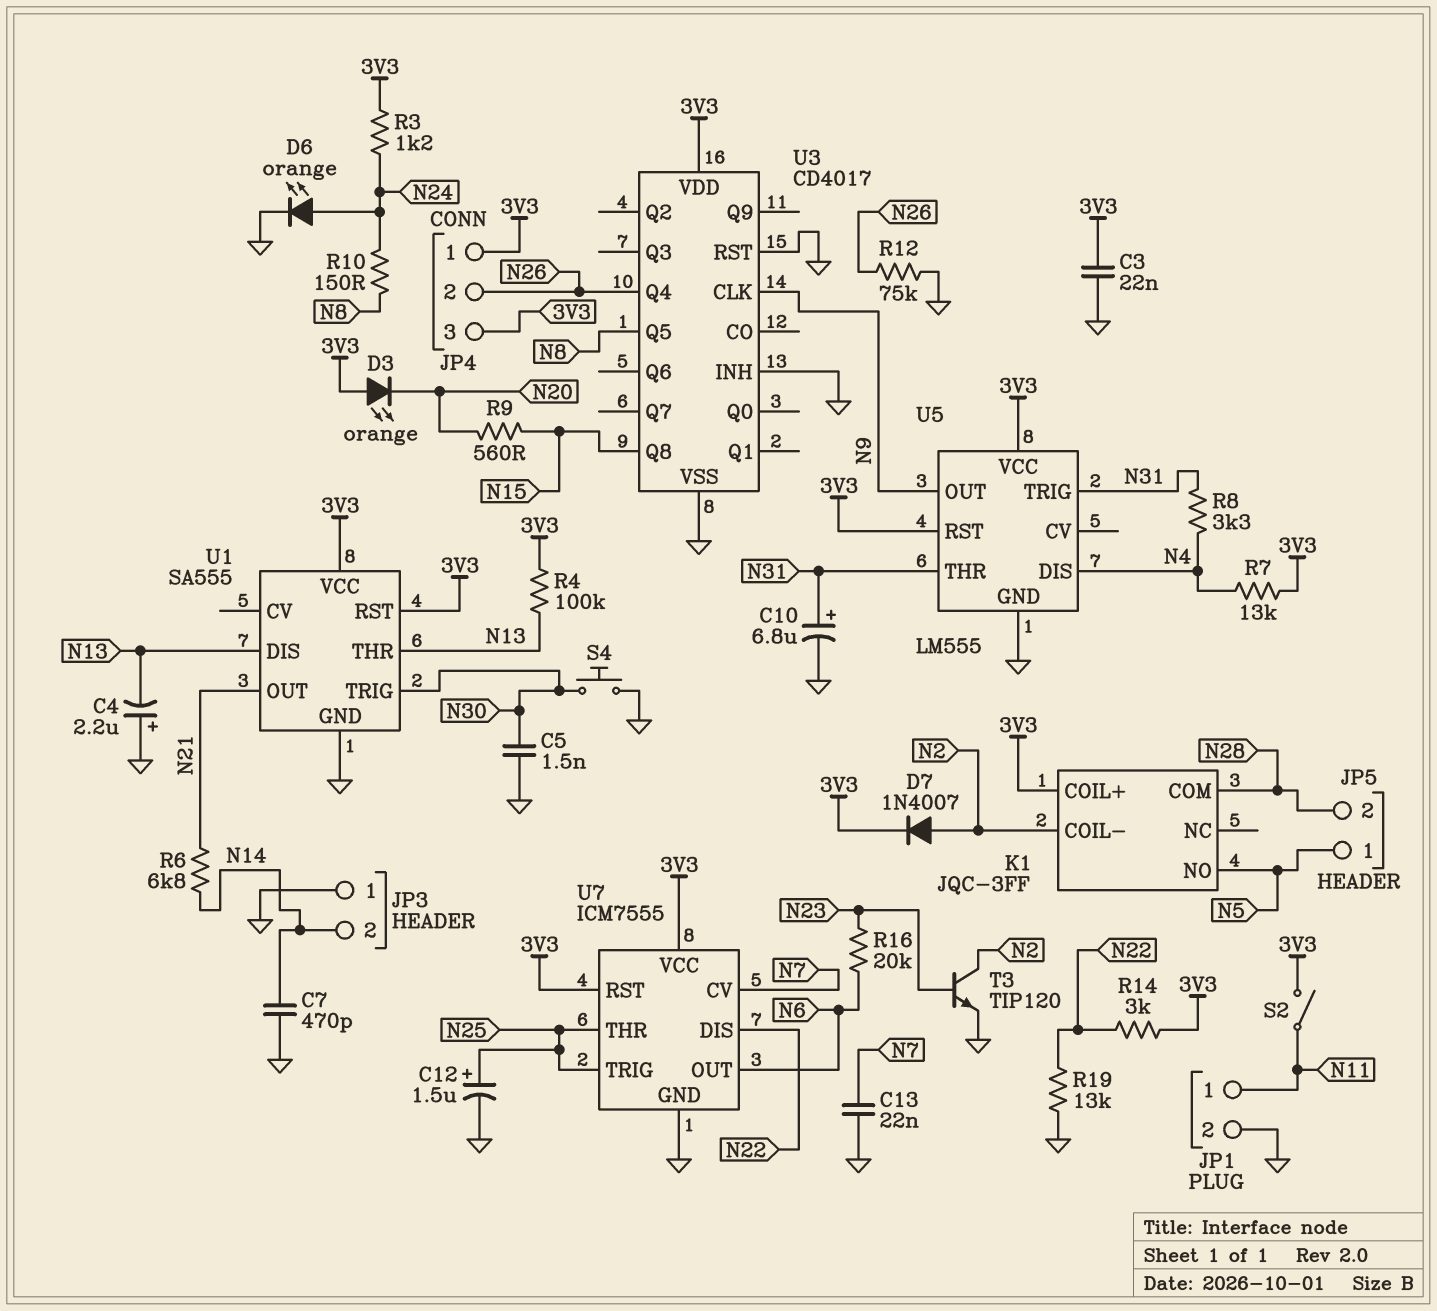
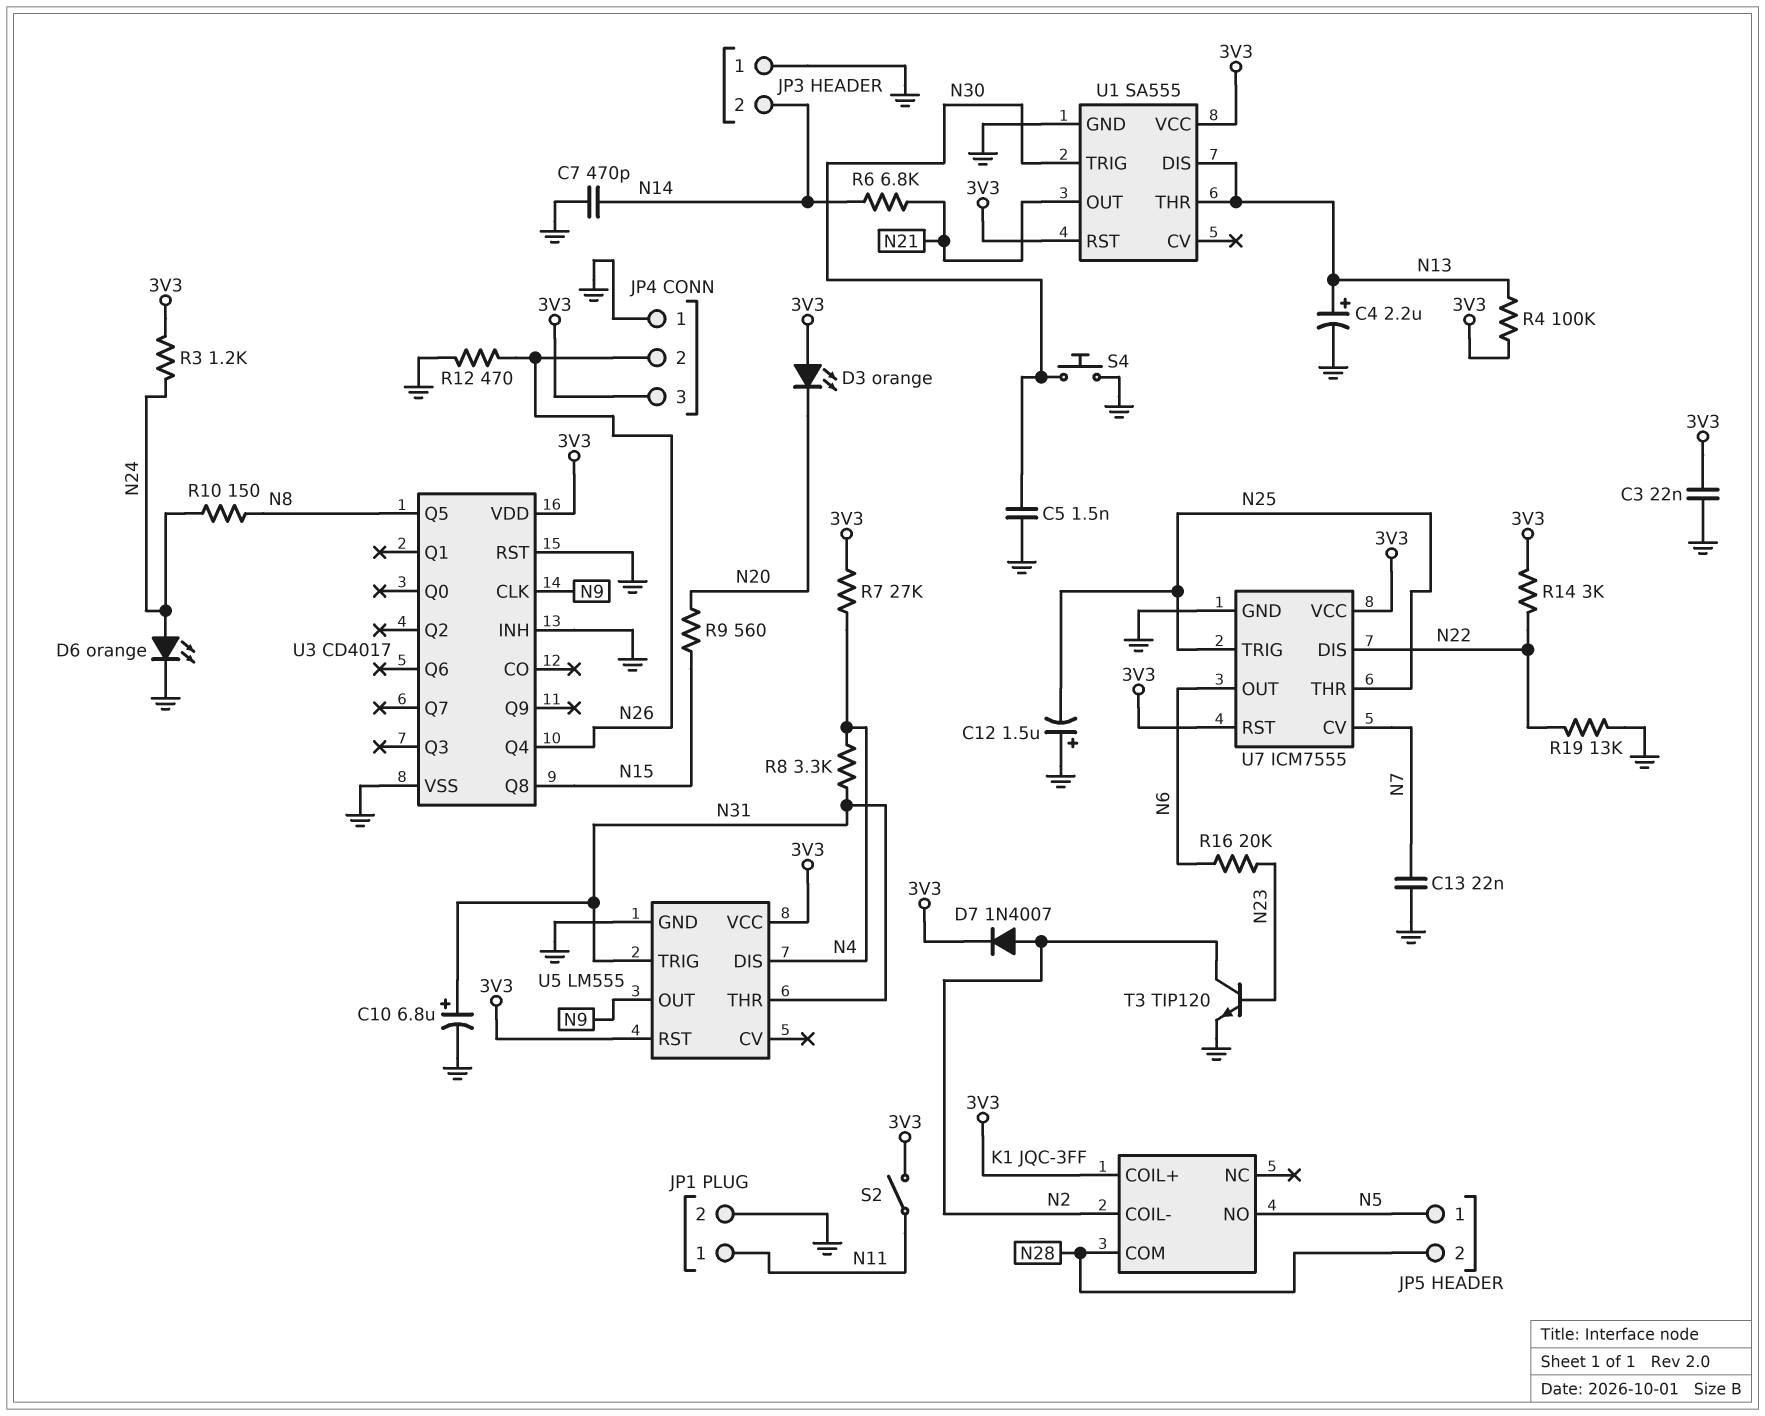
C4: 2.2uF (plus GND, minus N13) -> 2.2uF (plus N13, minus GND)
C12: 1.5uF (plus N25, minus GND) -> 1.5uF (plus GND, minus N25)
JP4 pin 1: 3V3 -> GND
R7: 13k (3V3, N4) -> 27k (3V3, N4)
R12: 75k (GND, N26) -> 470 (GND, N26)

